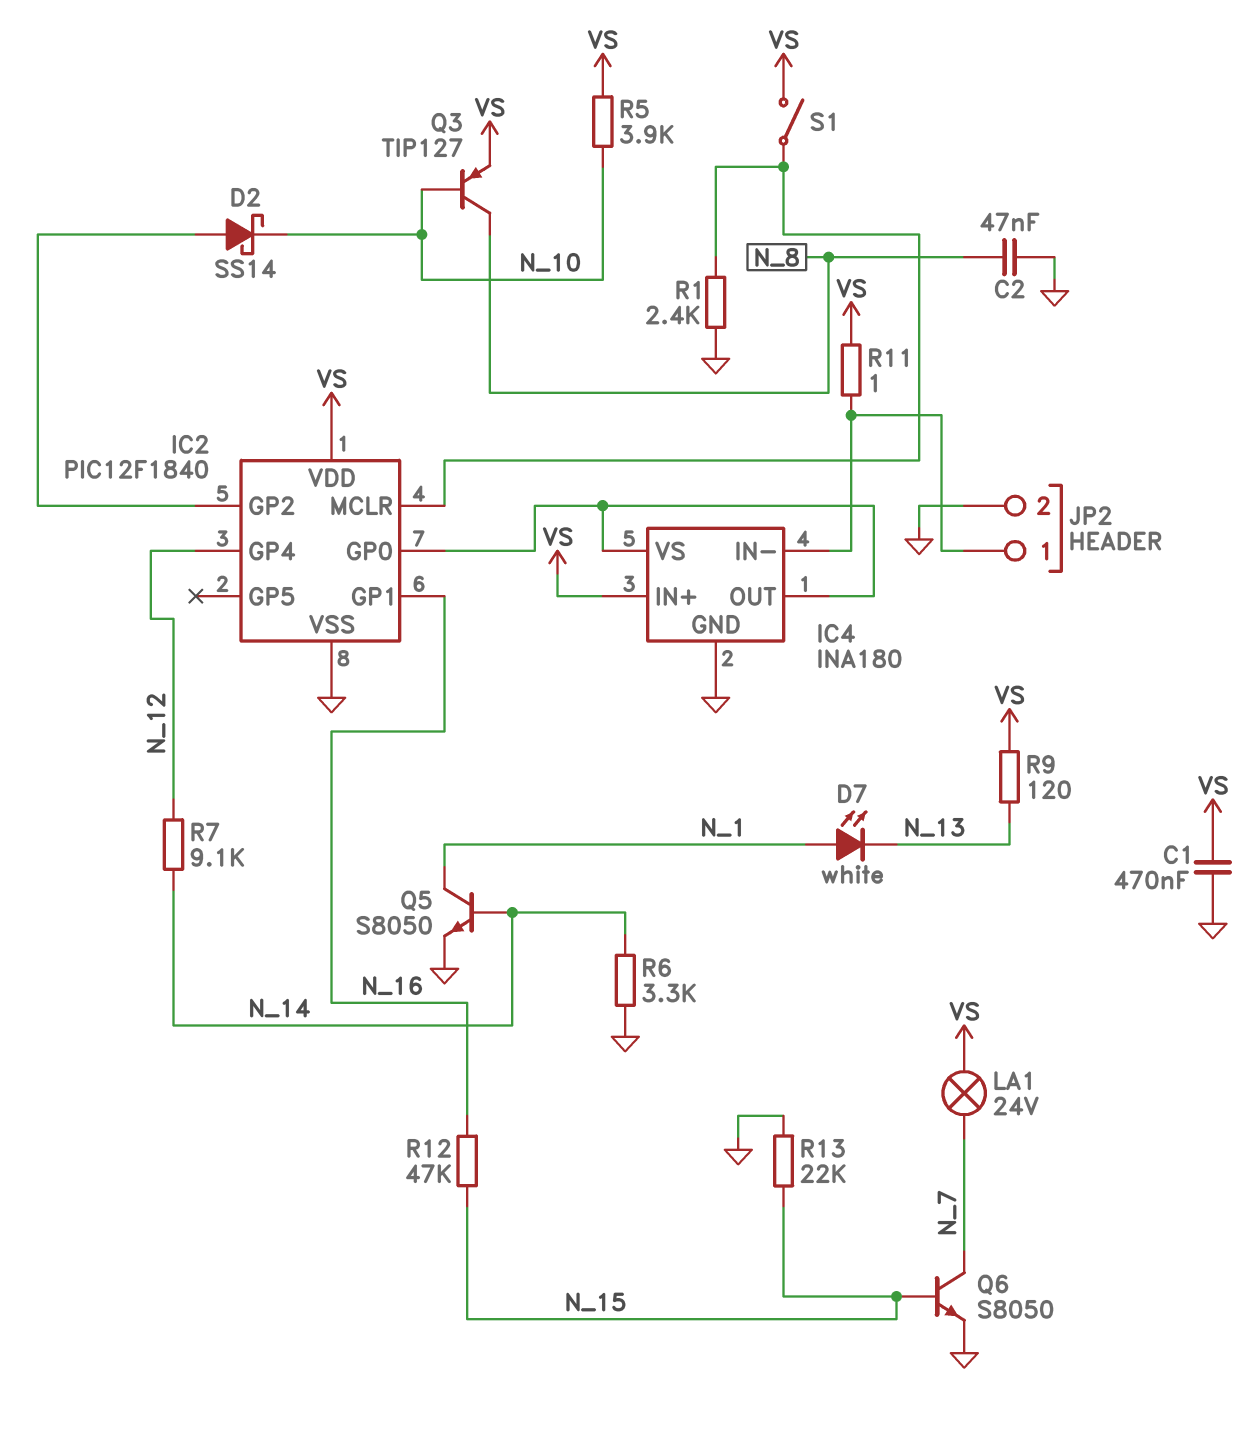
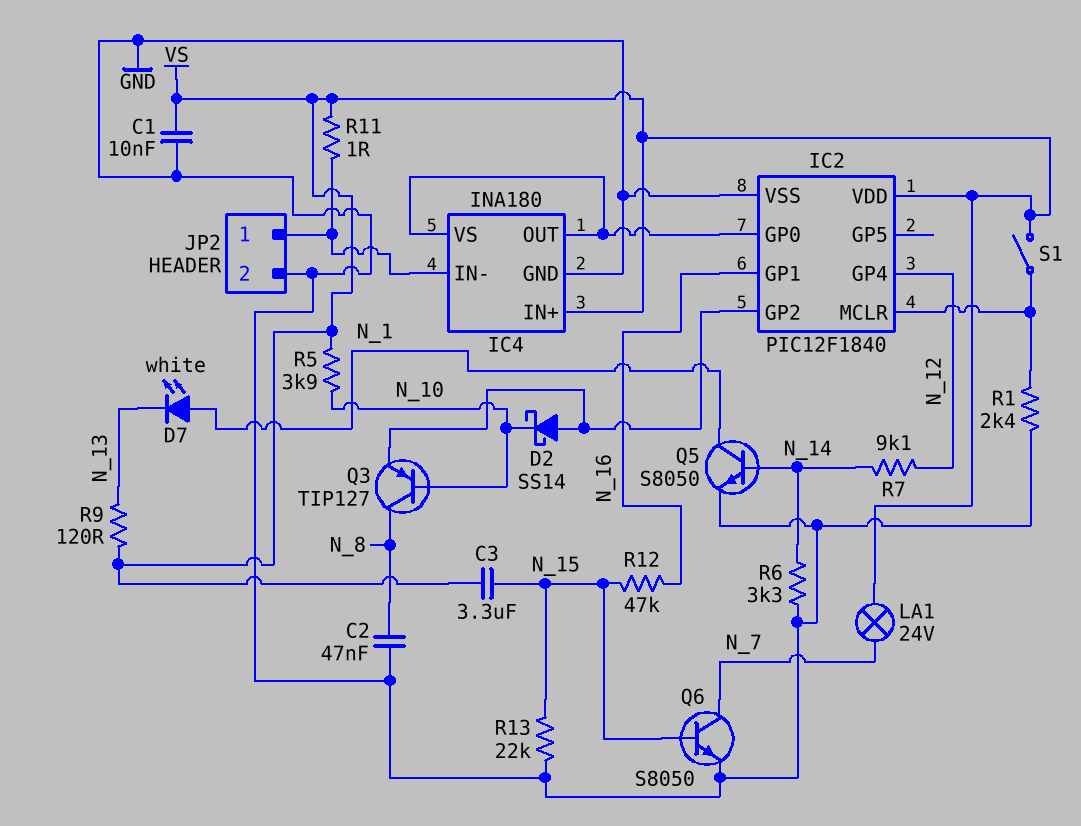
C1: 470nF (GND, VS) -> 10nF (GND, VS)
C3: none -> 3.3uF (N_15, VS)
Q3: PNP TIP127 (B N_10, C N_8, E VS) -> PNP TIP127 (B N_10, C N_8, E IC2/GP2)

